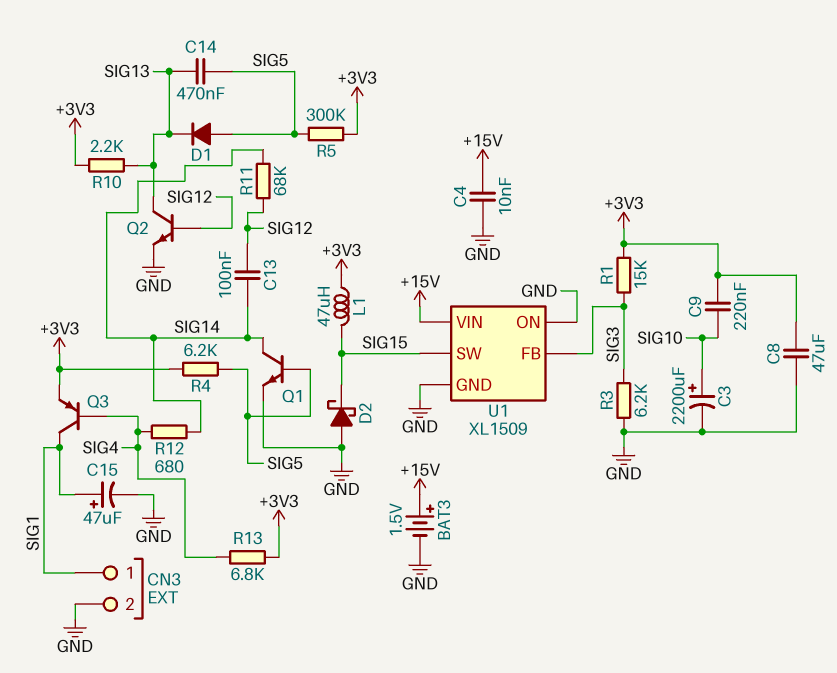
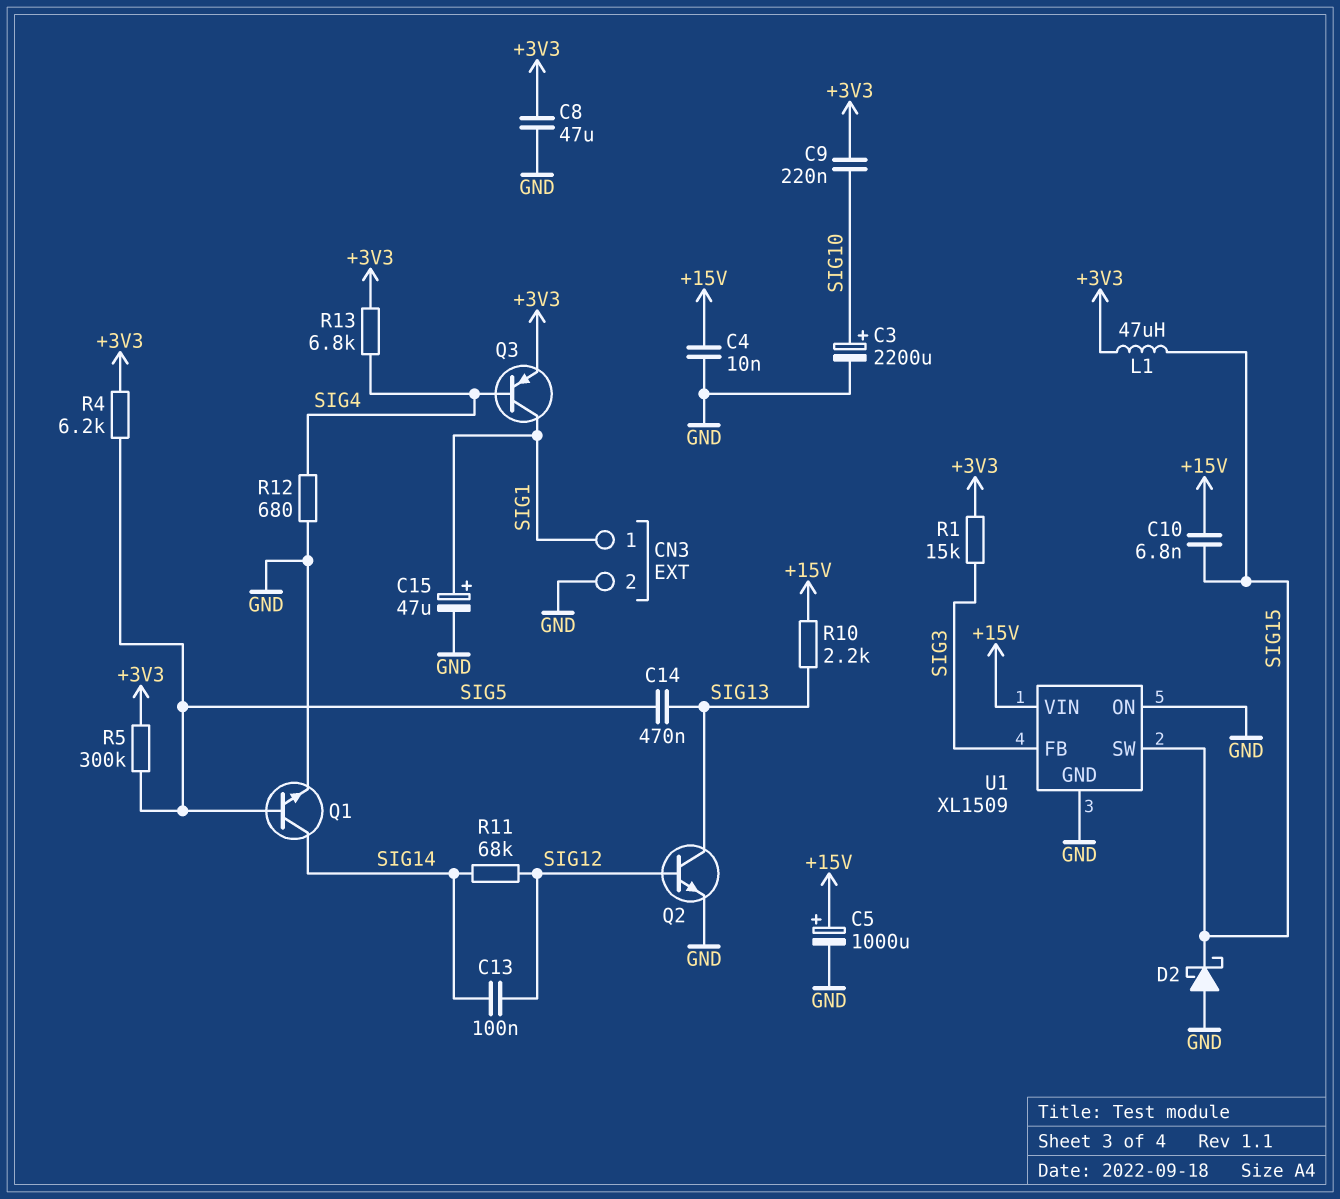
BAT3: 1.5V (plus +15V, minus GND) -> none
C5: none -> 1000uF (plus +15V, minus GND)
C10: none -> 6.8nF (+15V, SIG15)
D1: diode (A SIG5, K SIG13) -> none
R3: 6.2k (GND, SIG3) -> none
R10: 2.2k (+3V3, SIG13) -> 2.2k (+15V, SIG13)
R12: 680 (SIG4, SIG14) -> 680 (GND, SIG4)

